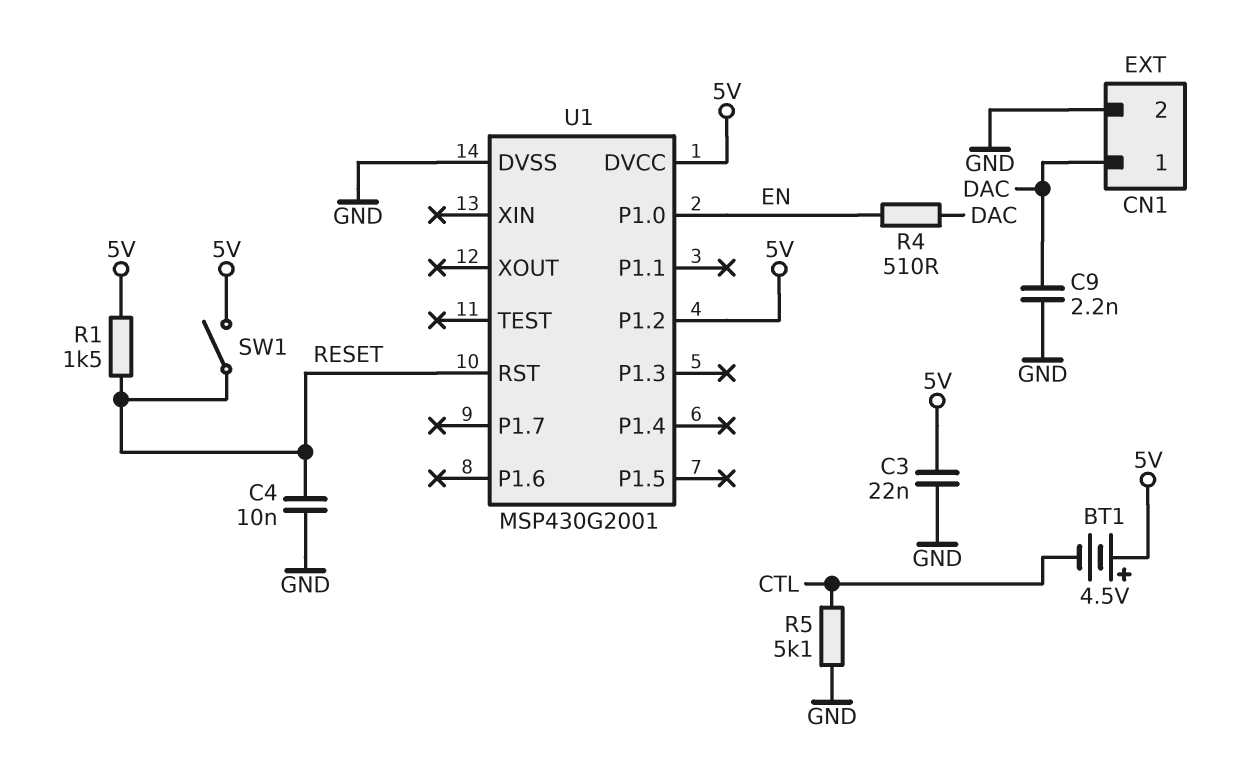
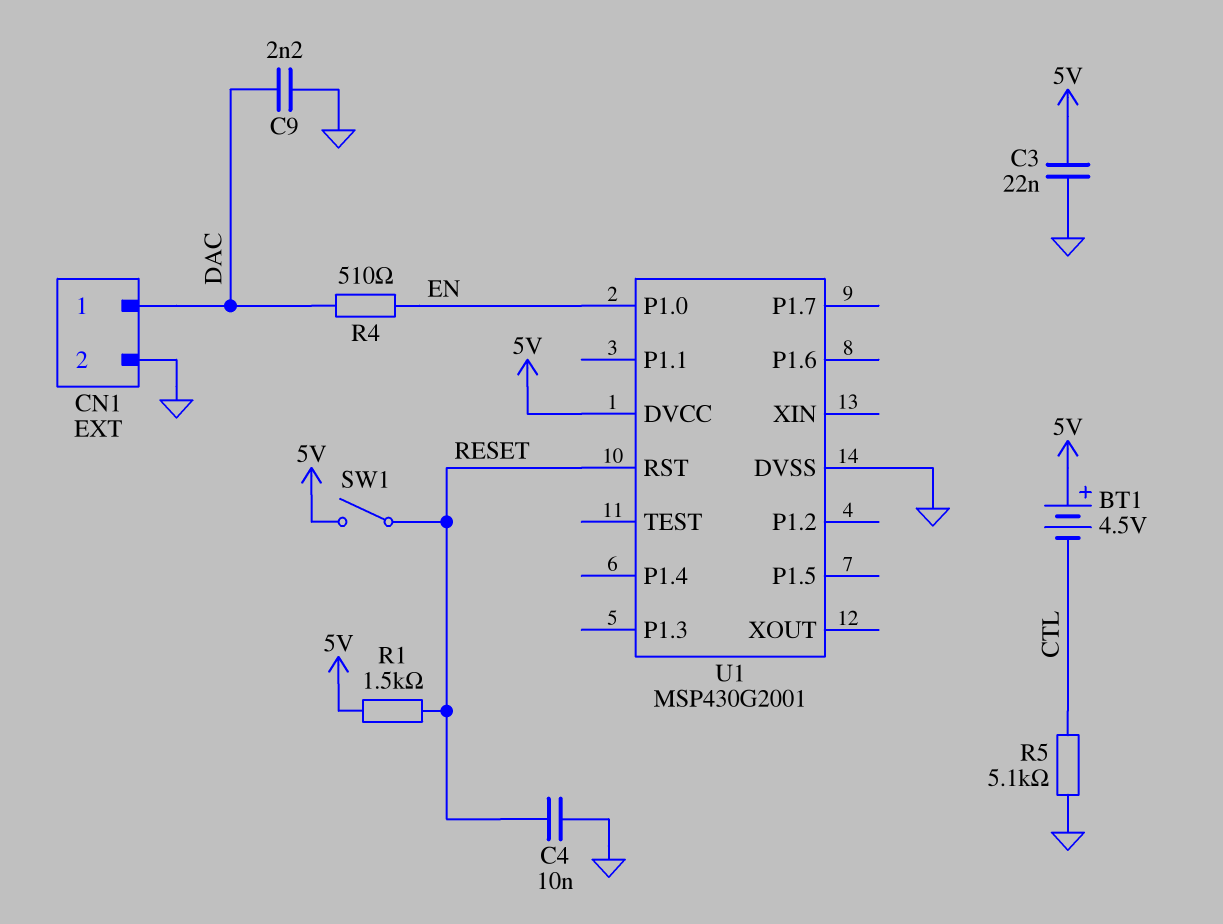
U1 pin P1.2: 5V -> none

